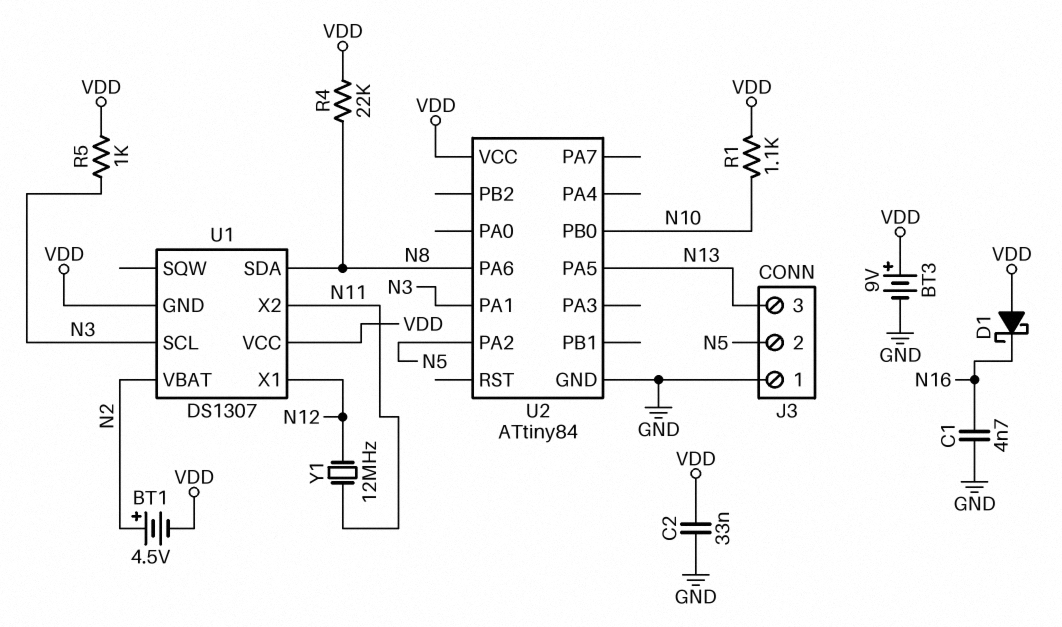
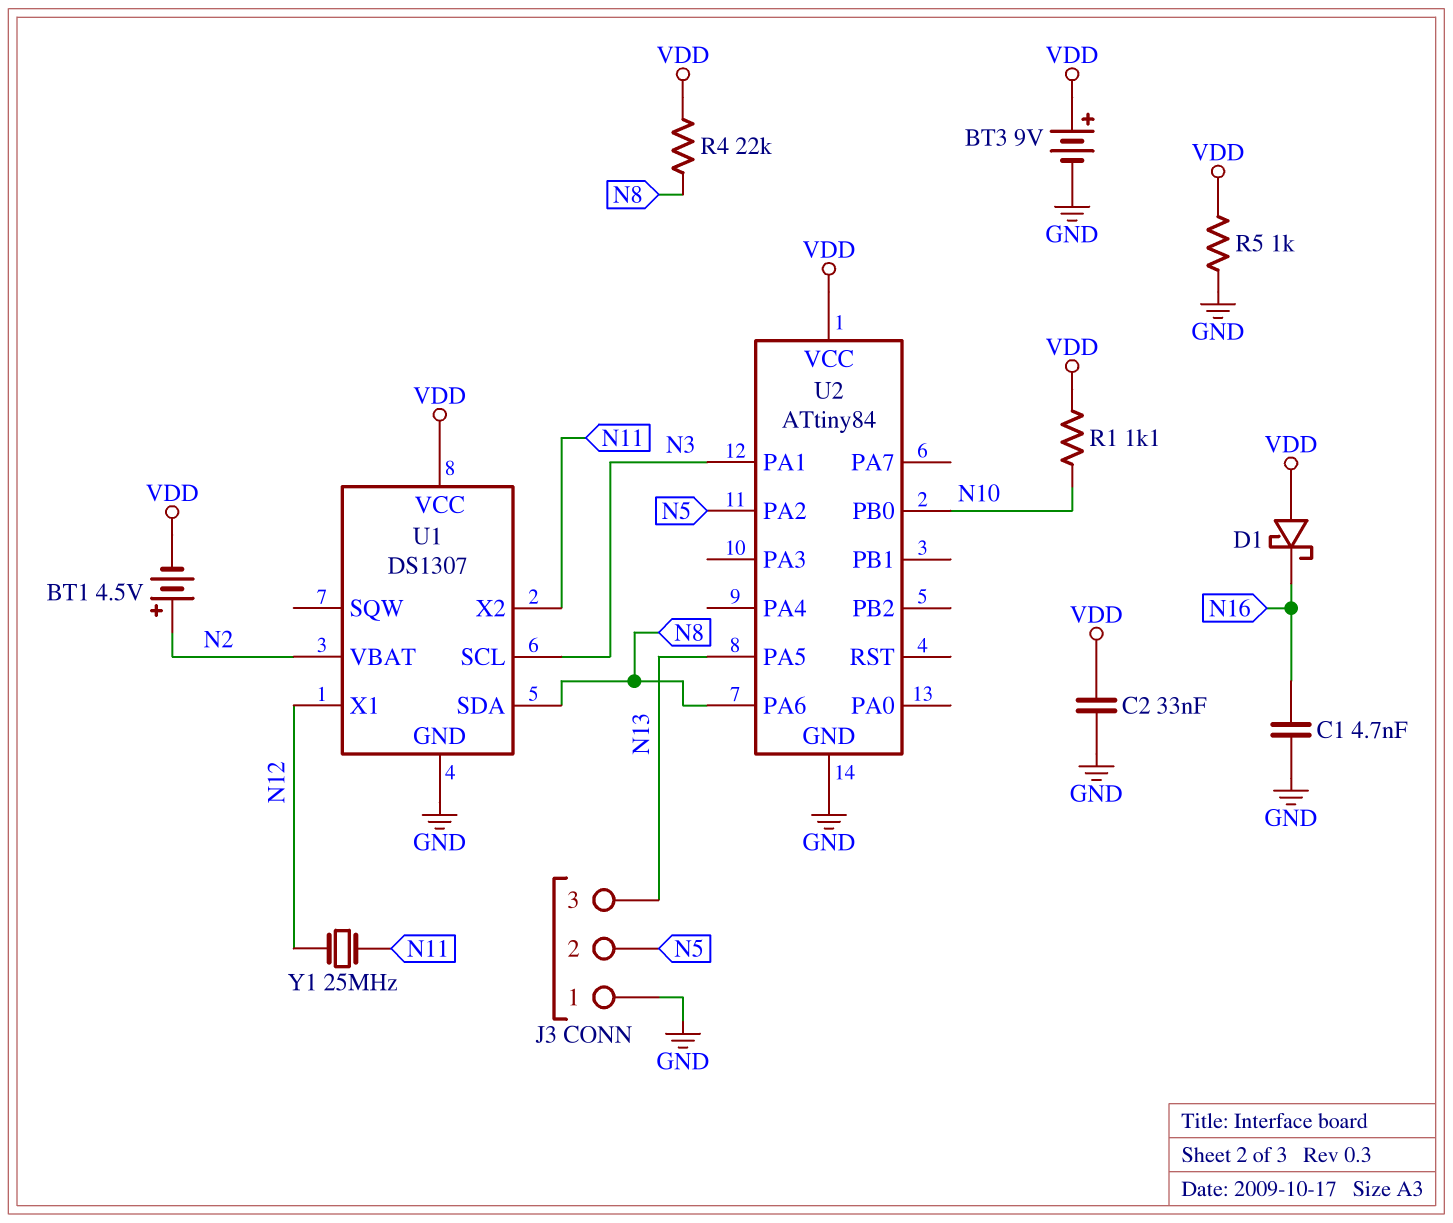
R5: 1k (N3, VDD) -> 1k (GND, VDD)
U1 pin GND: VDD -> GND
Y1: 12MHz (N11, N12) -> 25MHz (N11, N12)

